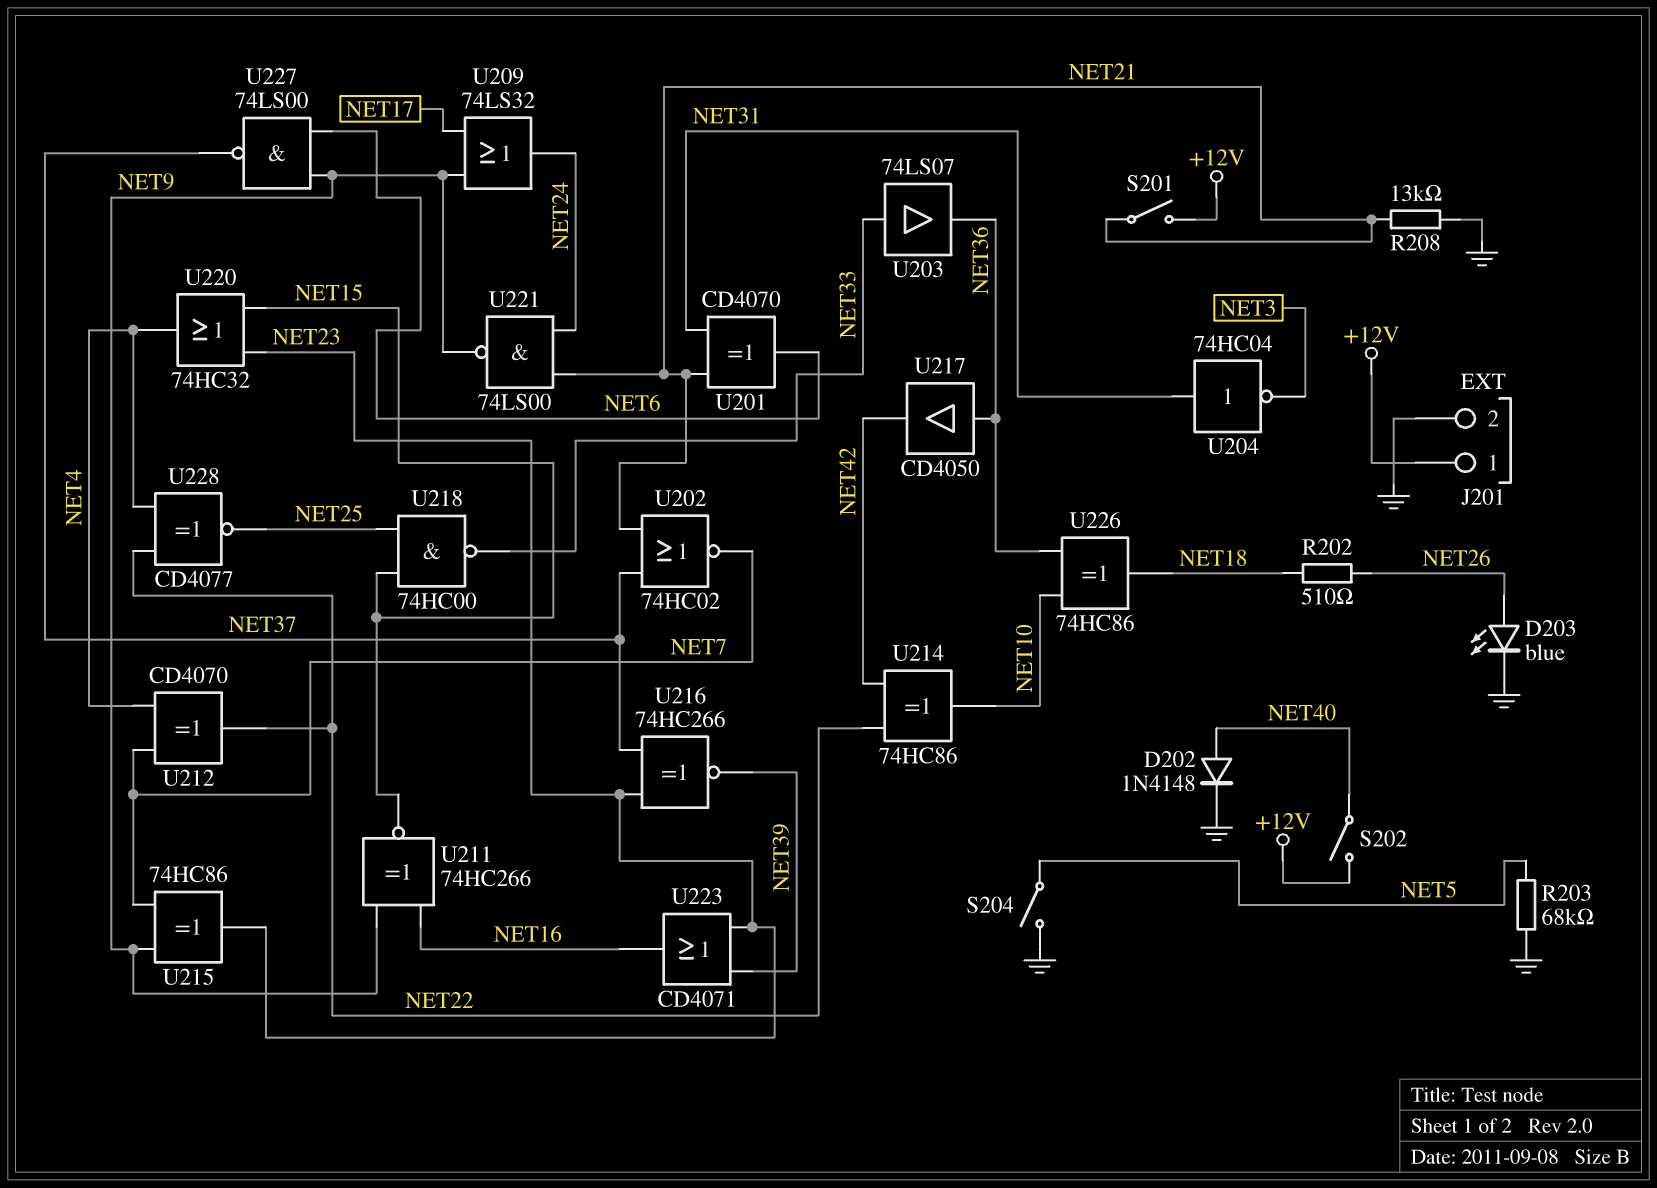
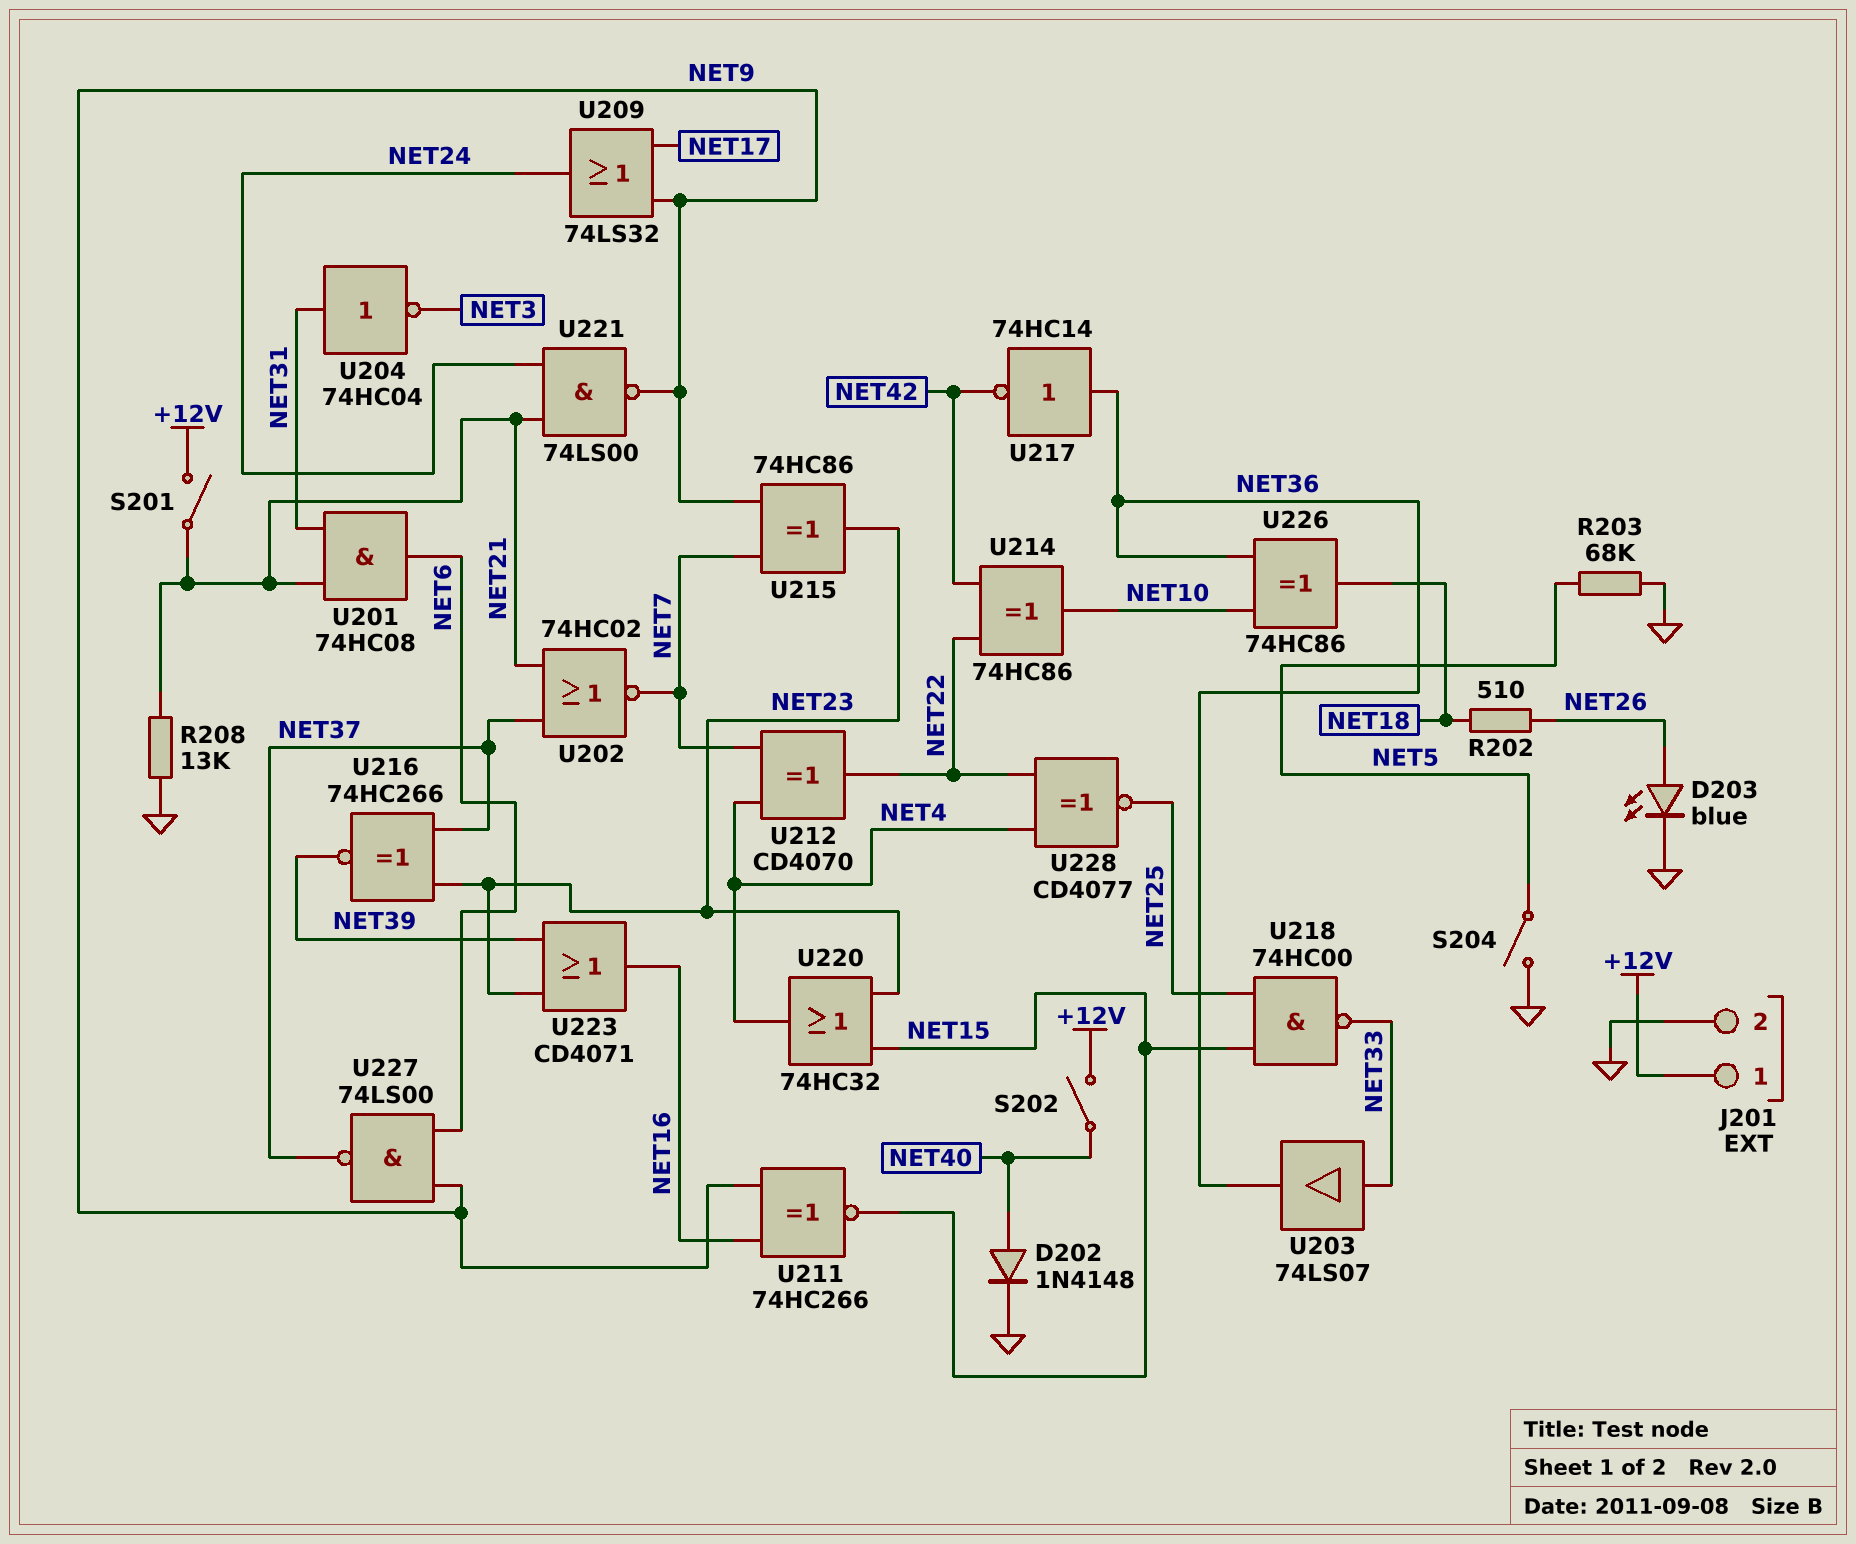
U201: XOR CD4070 (in NET21, in NET31, out NET6) -> AND 74HC08 (in NET21, in NET31, out NET6)
U217: buffer CD4050 (in NET36, out NET42) -> NOT 74HC14 (in NET36, out NET42)

